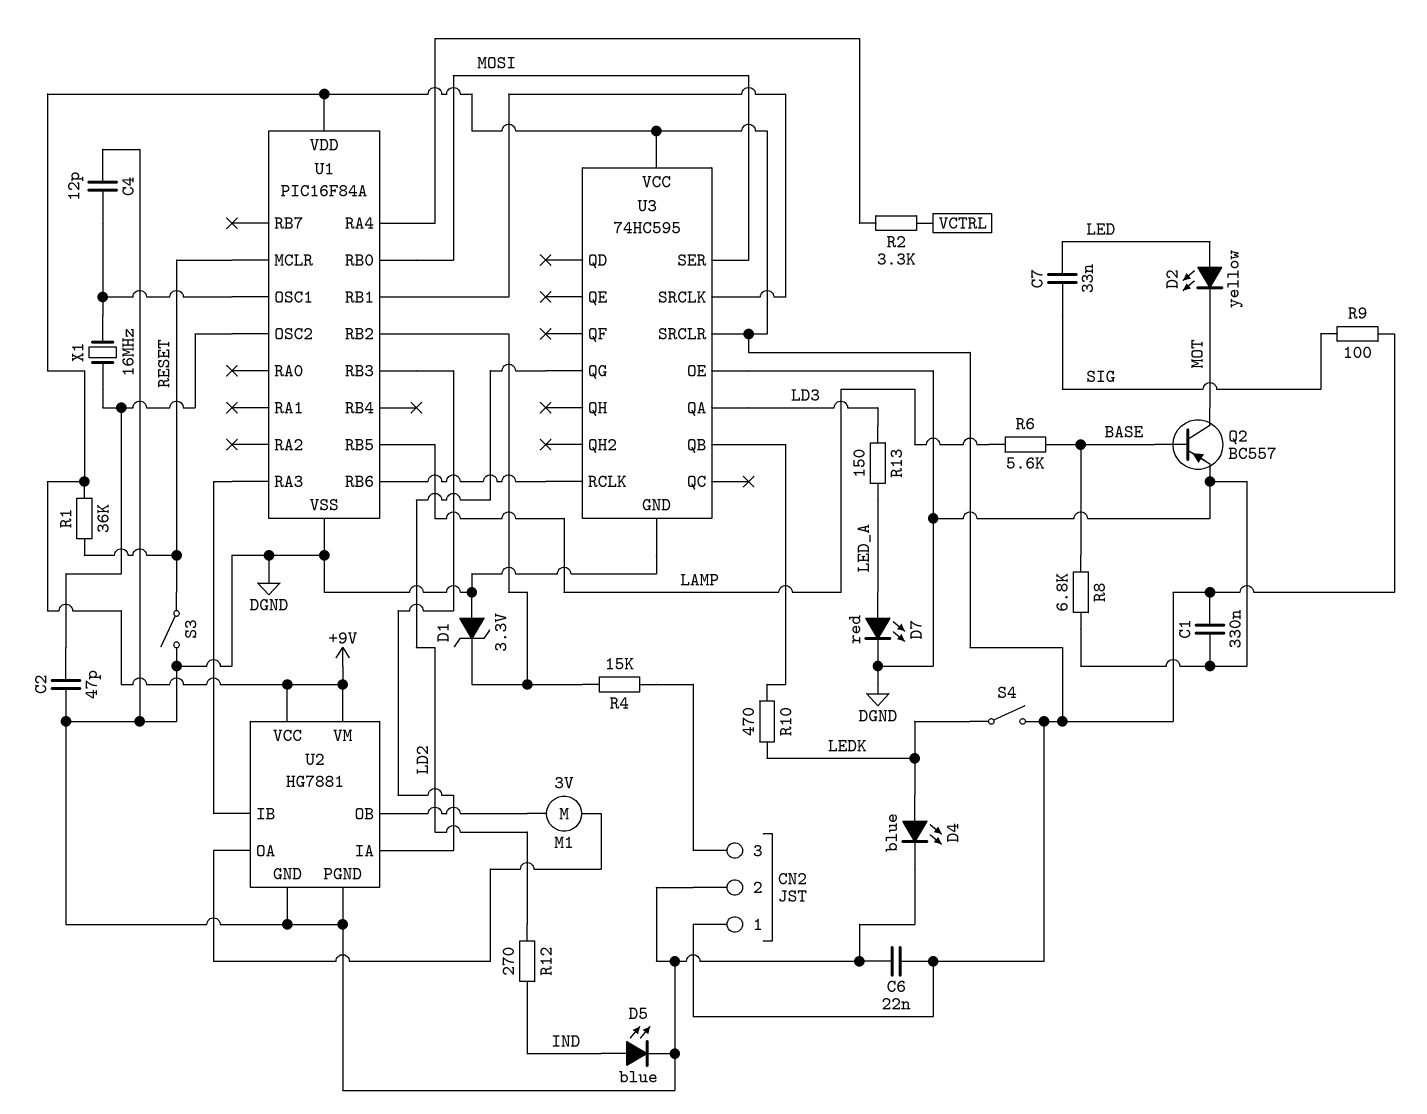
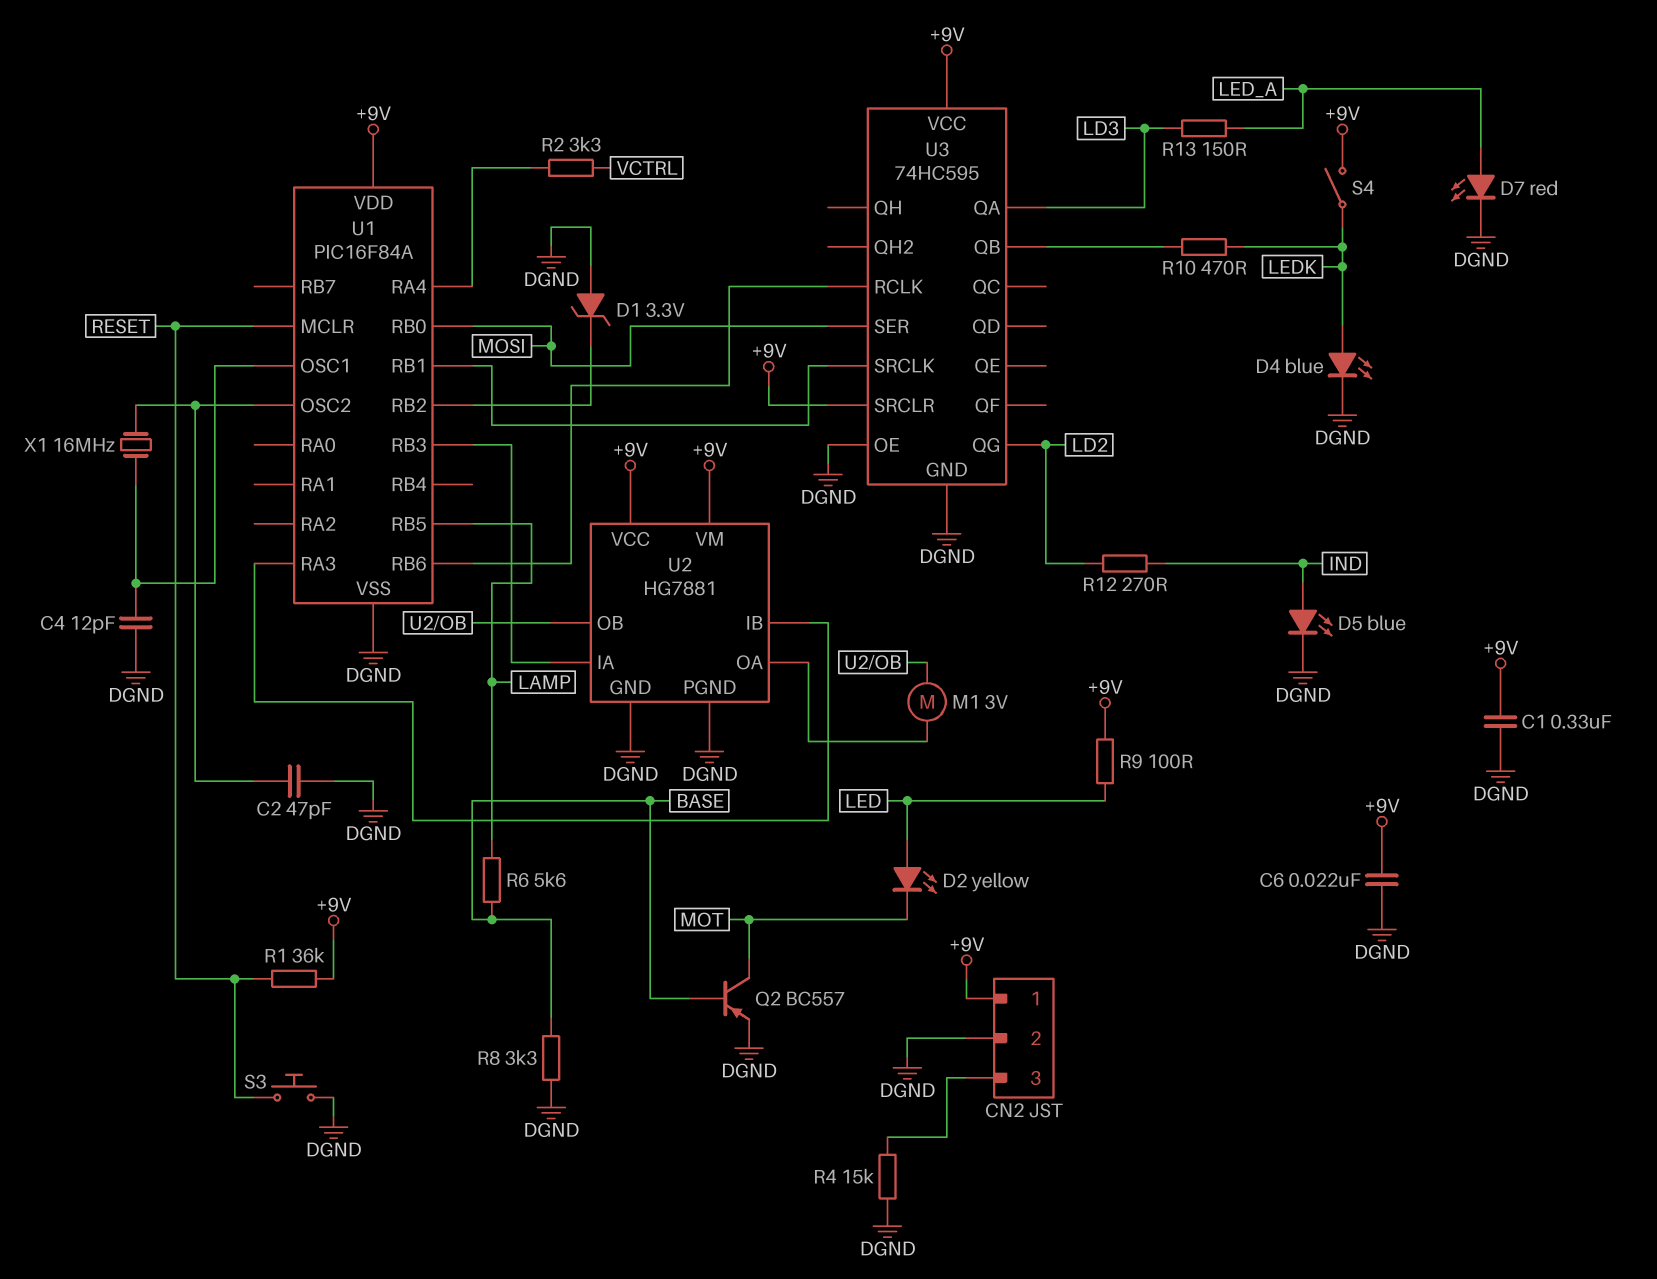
C7: 33nF (LED, SIG) -> none
R4: 15k (CN2/3, U1/RB2) -> 15k (CN2/3, DGND)
R8: 6.8k (BASE, DGND) -> 3.3k (BASE, DGND)
R9: 100 (+9V, SIG) -> 100 (+9V, LED)
S3: switch (DGND, RESET) -> button (DGND, RESET)

